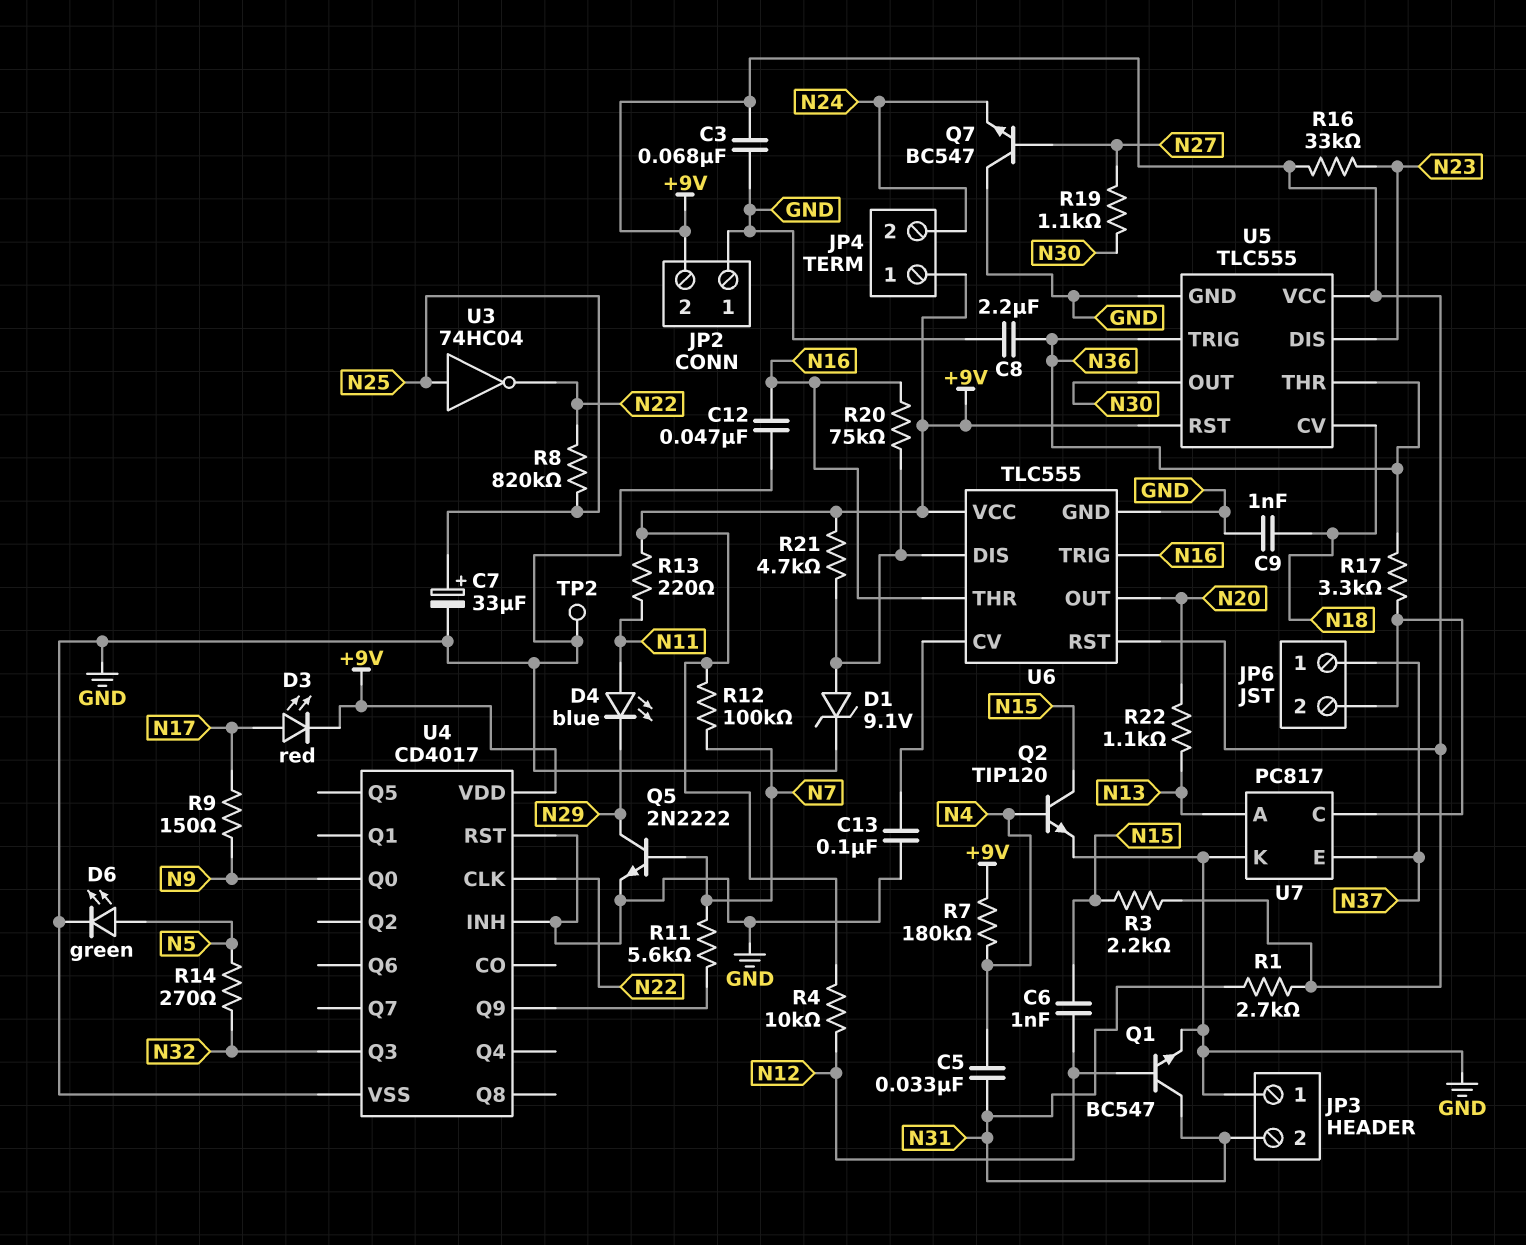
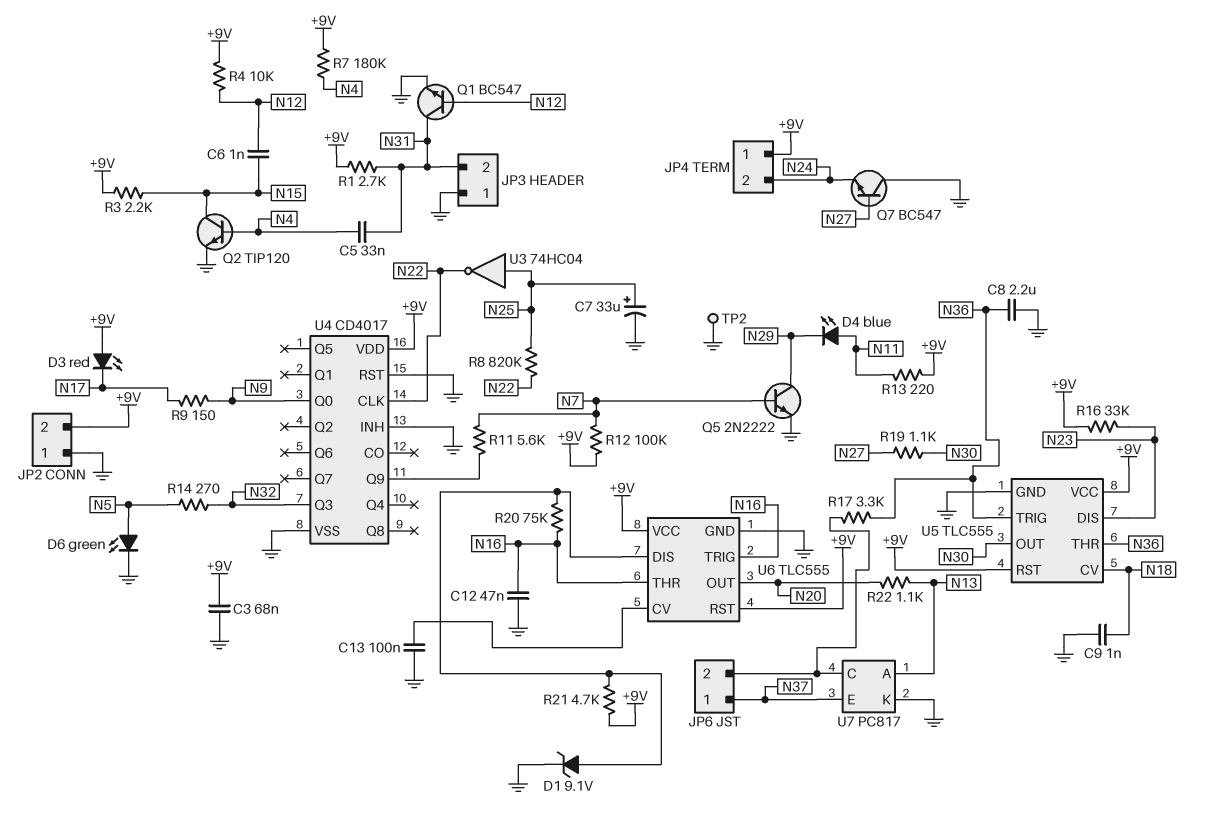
D3: LED red (A N17, K +9V) -> LED red (A +9V, K N17)

